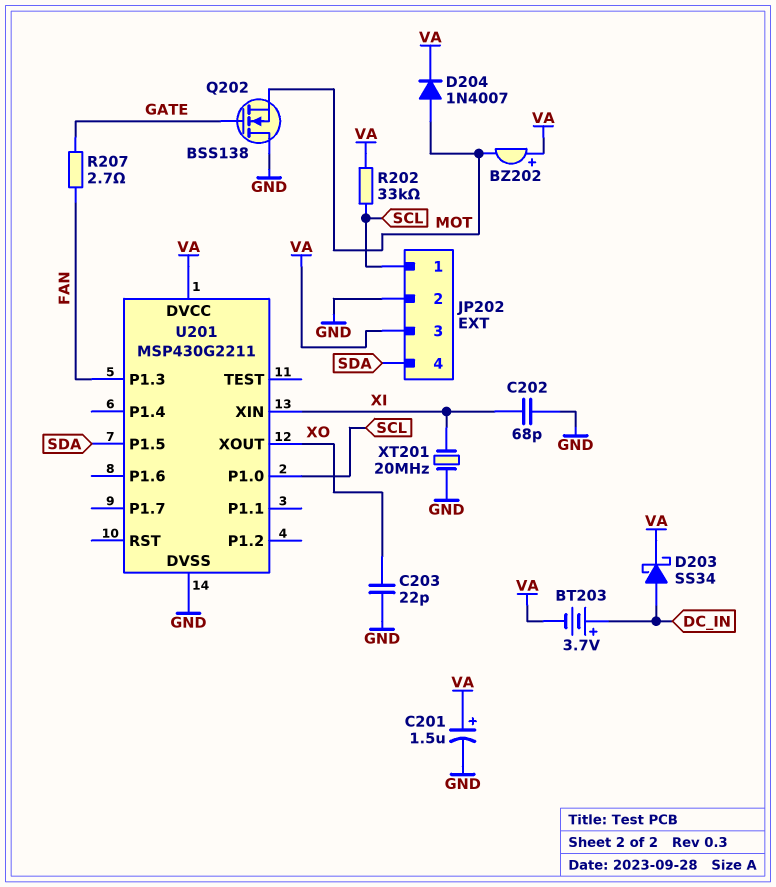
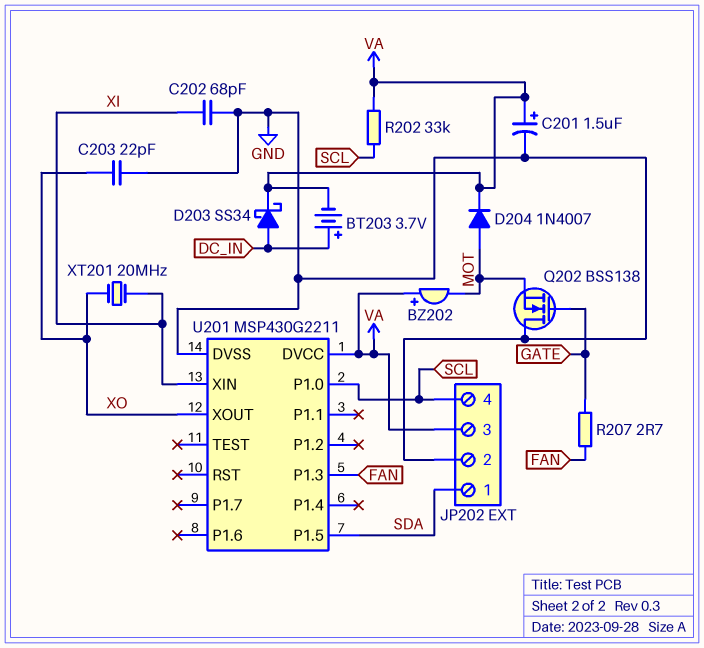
JP202 pin 1: SCL -> SDA
JP202 pin 4: SDA -> SCL
XT201: 20MHz (GND, XI) -> 20MHz (XI, XO)

